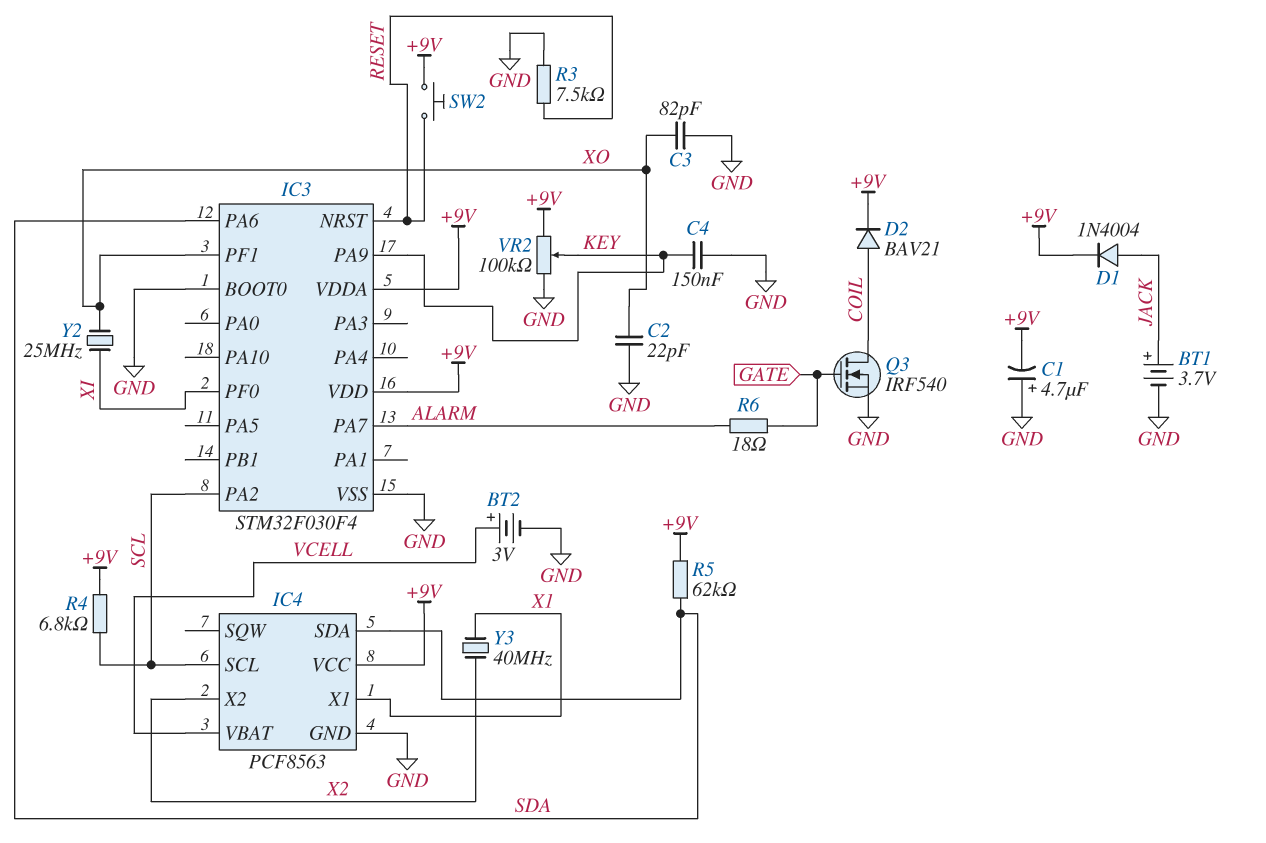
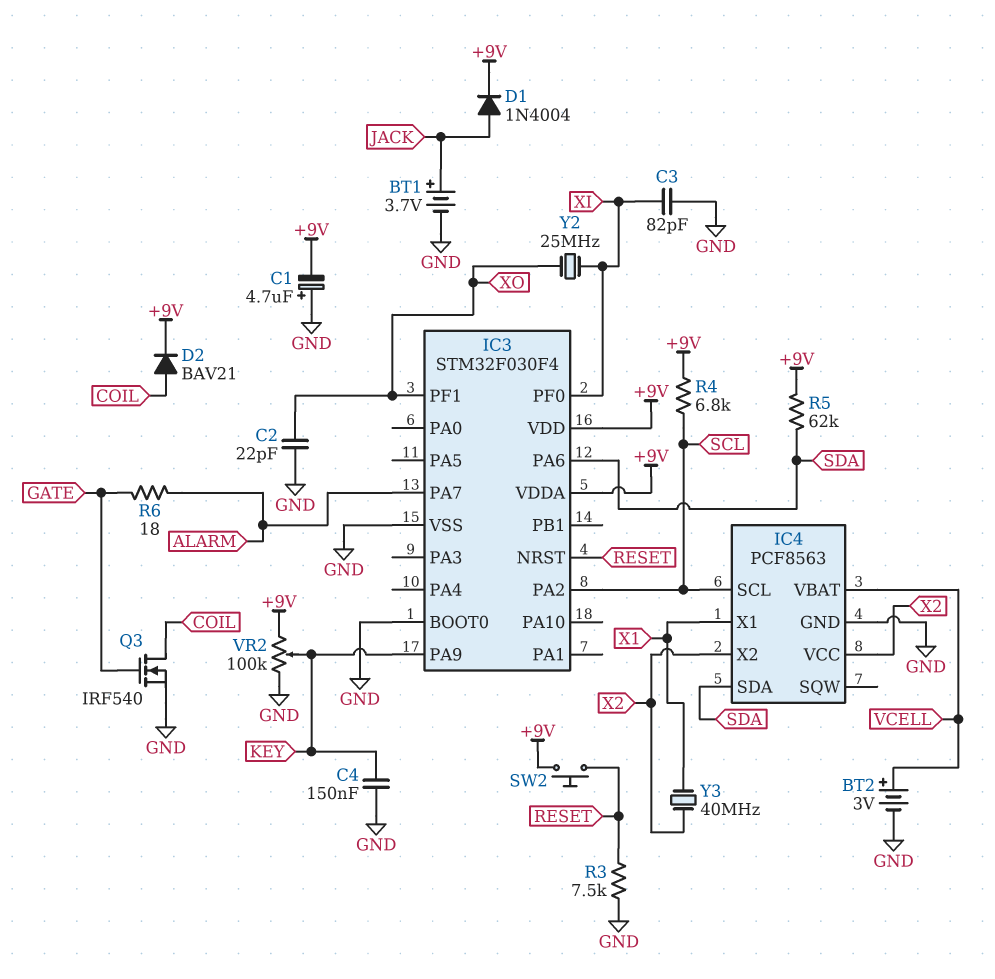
C3: 82pF (GND, XO) -> 82pF (GND, XI)
IC4 pin VCC: +9V -> X2

